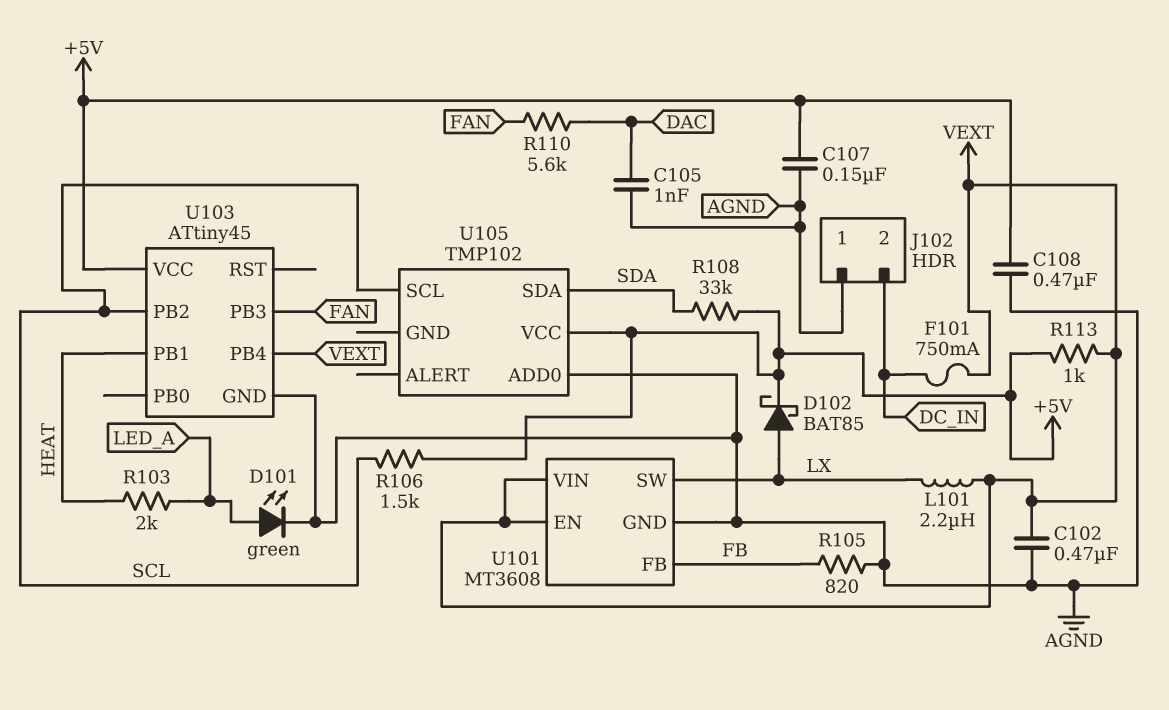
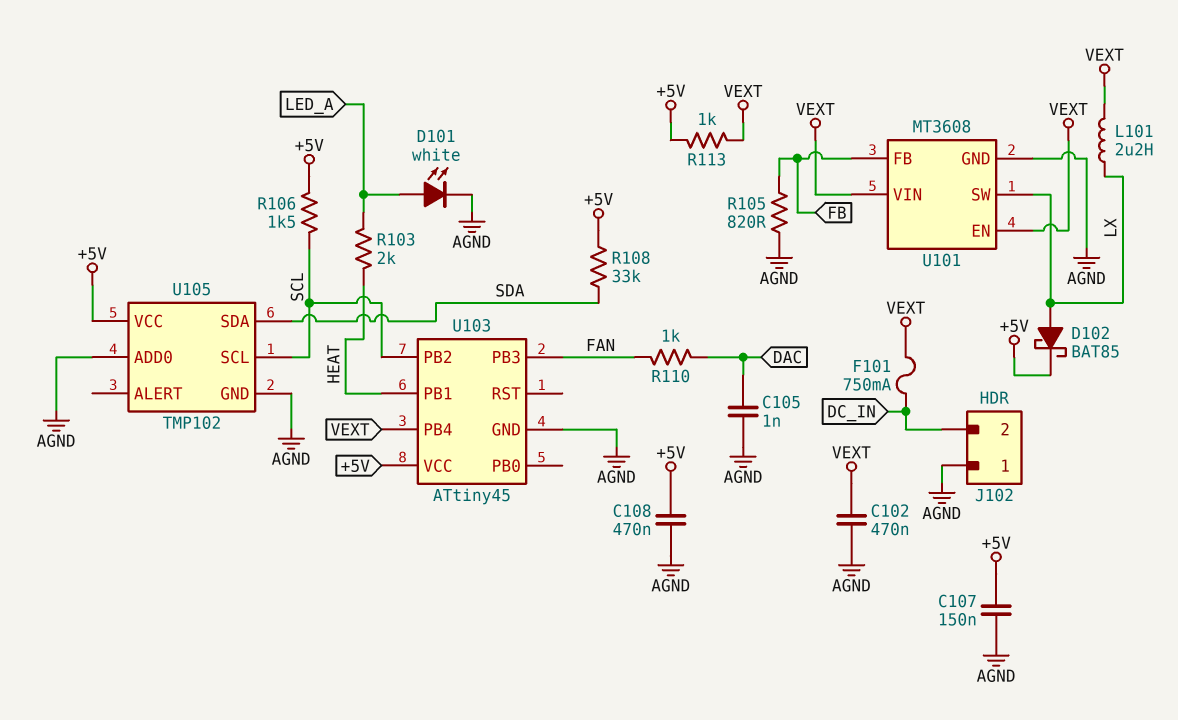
D101: LED green (A LED_A, K AGND) -> LED white (A LED_A, K AGND)
R110: 5.6k (DAC, FAN) -> 1k (DAC, FAN)
U105 pin GND: none -> AGND

